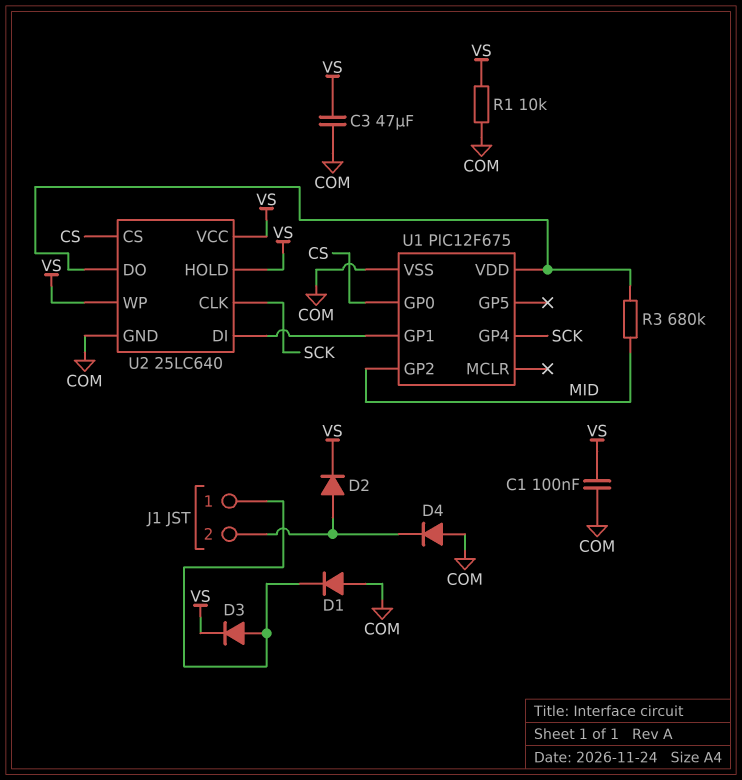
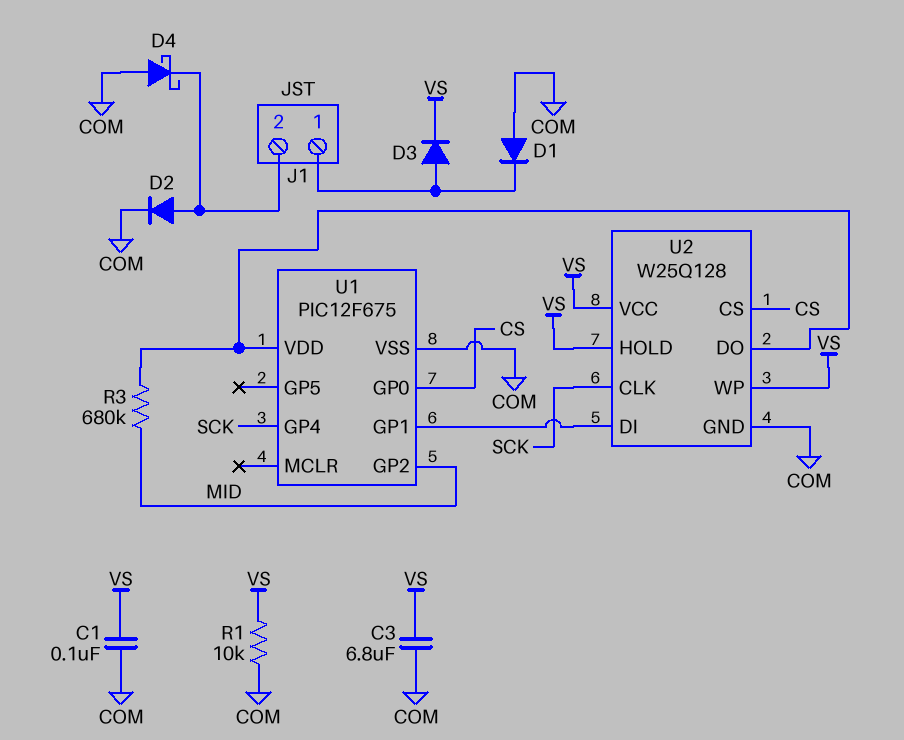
C3: 47uF (COM, VS) -> 6.8uF (COM, VS)
D2: diode (A J1/2, K VS) -> diode (A J1/2, K COM)
D4: diode (A COM, K J1/2) -> schottky (A COM, K J1/2)
U2: 25LC640 -> W25Q128

